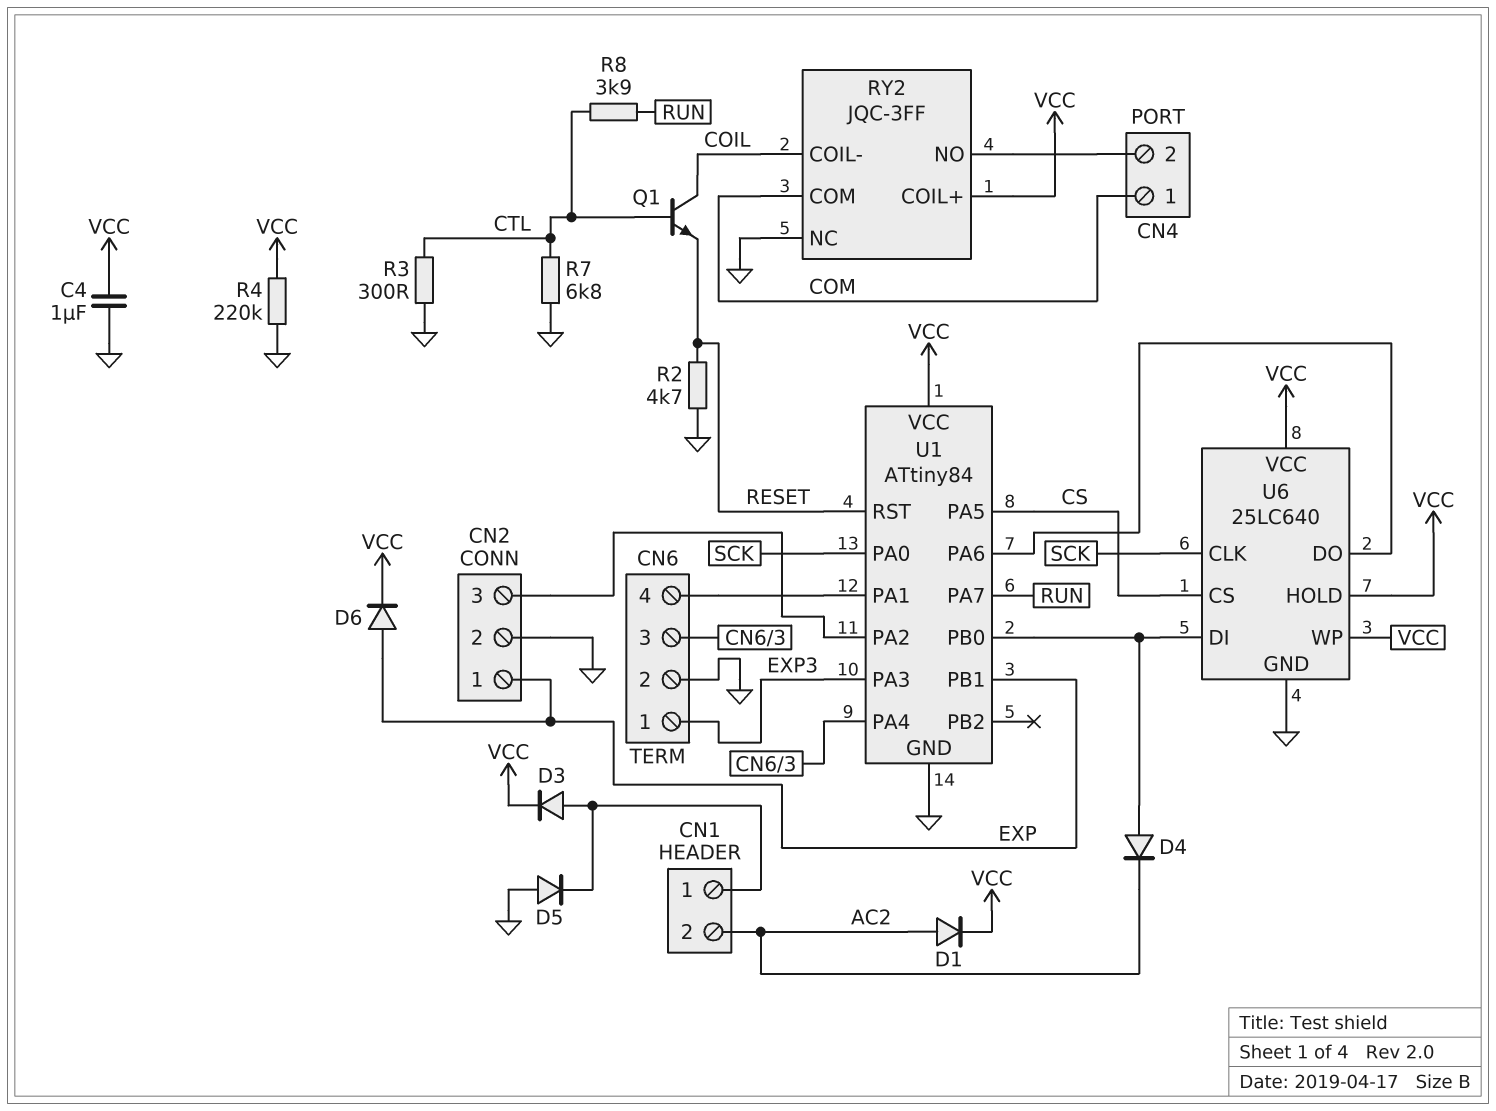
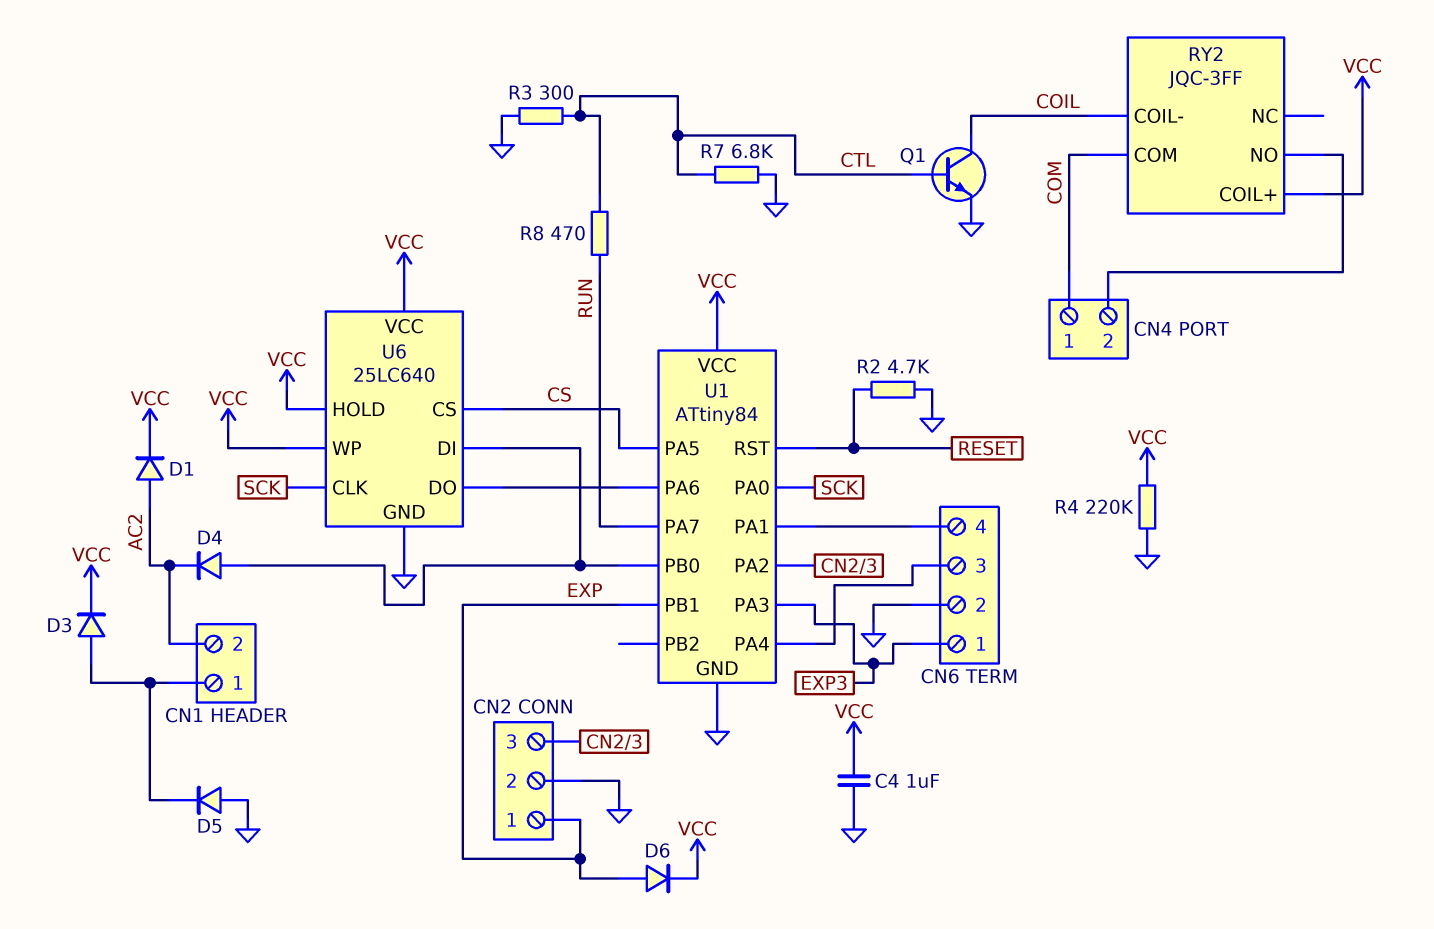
Q1: NPN (B CTL, C COIL, E RESET) -> NPN (B CTL, C COIL, E GND)
R8: 3.9k (CTL, RUN) -> 470 (CTL, RUN)
RY2 pin NC: GND -> none

